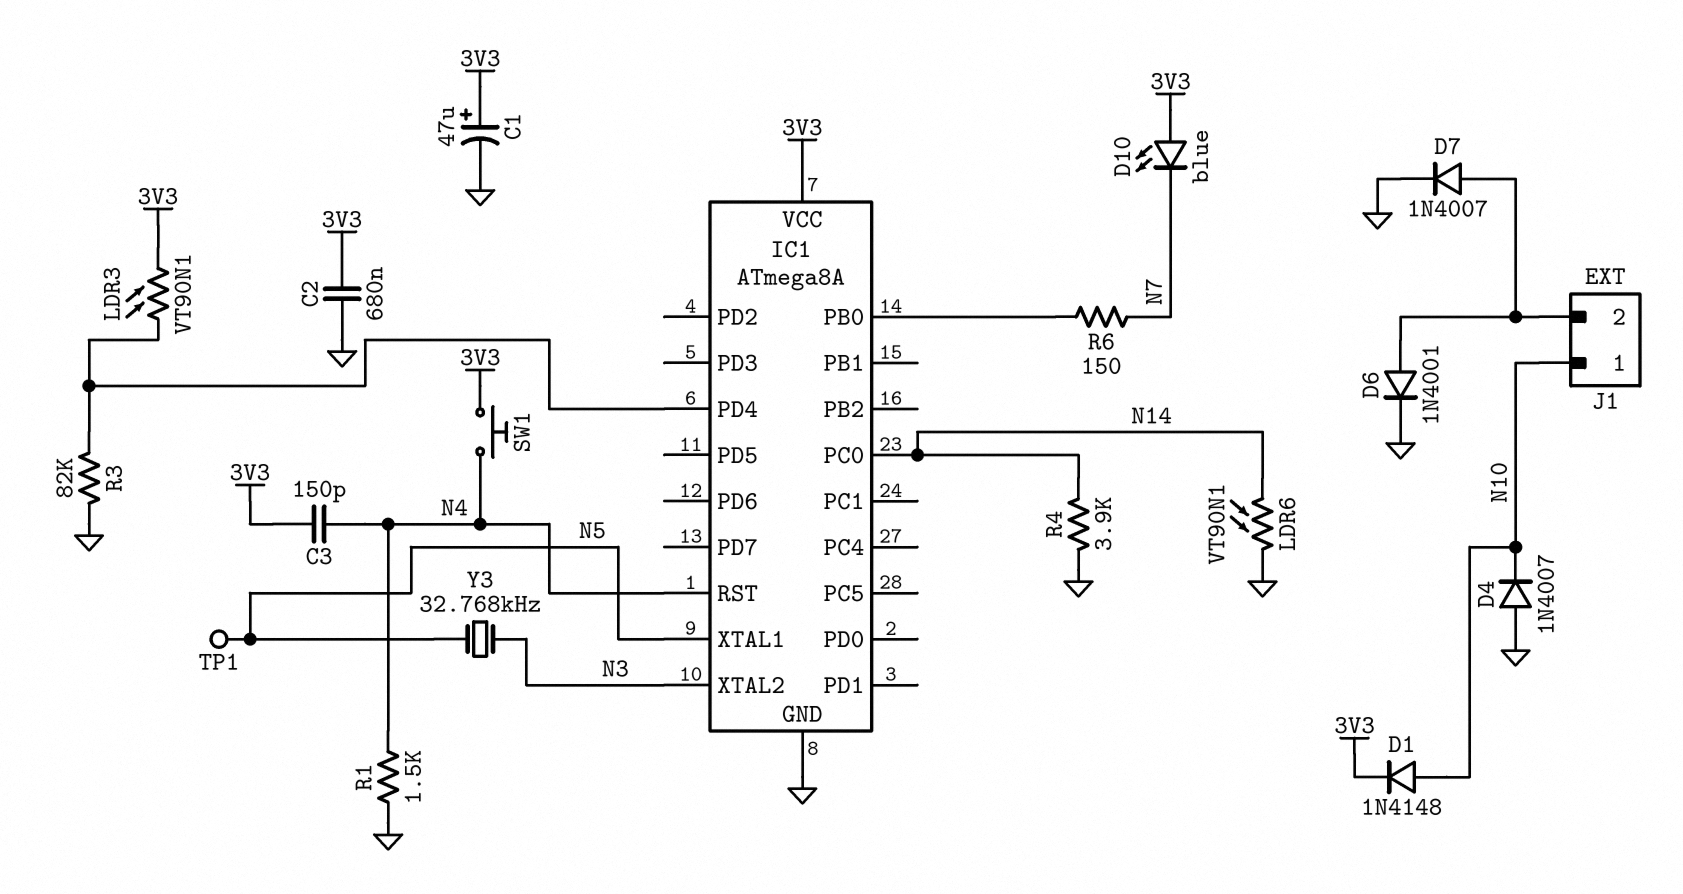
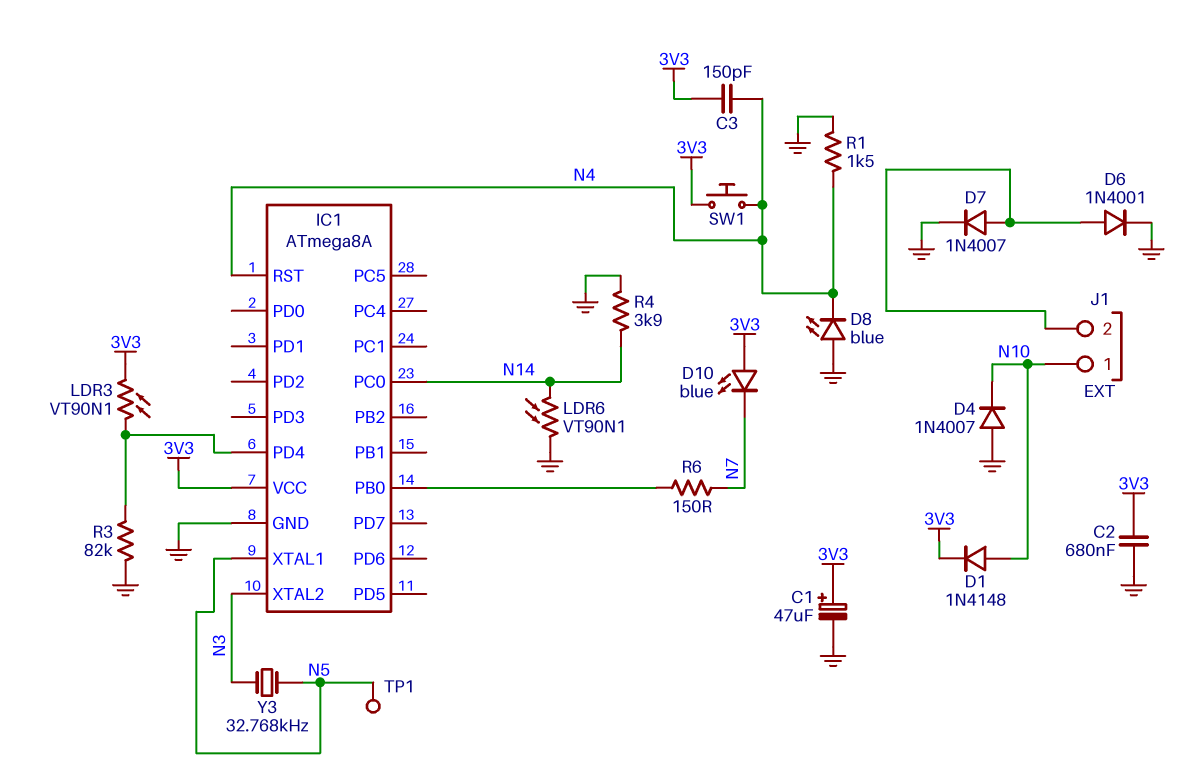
D8: none -> LED blue (A GND, K N4)

